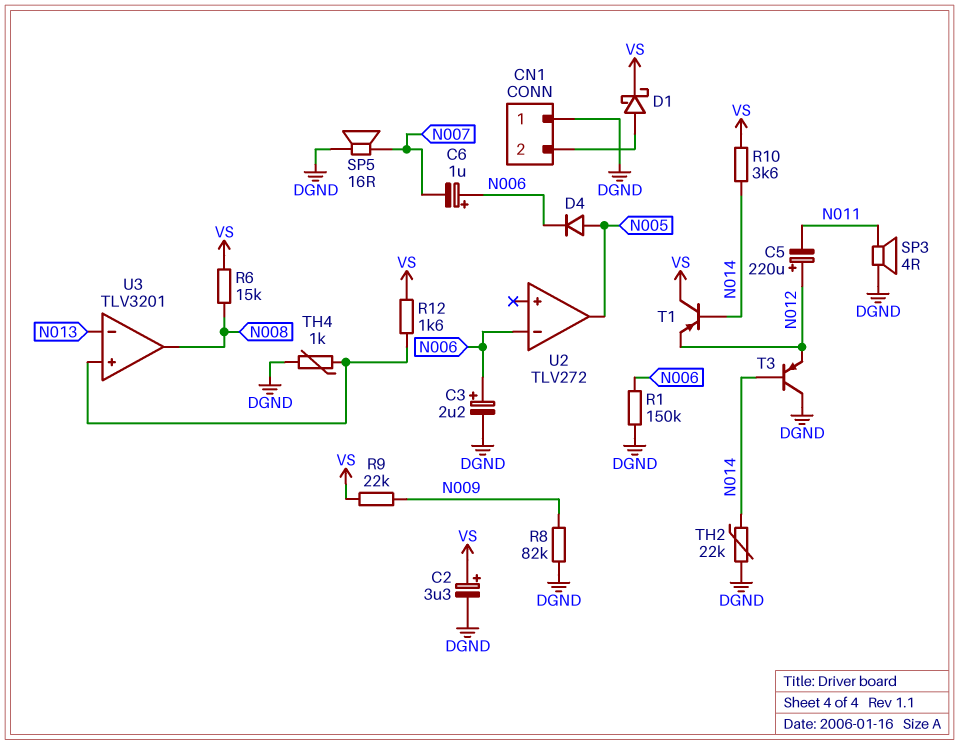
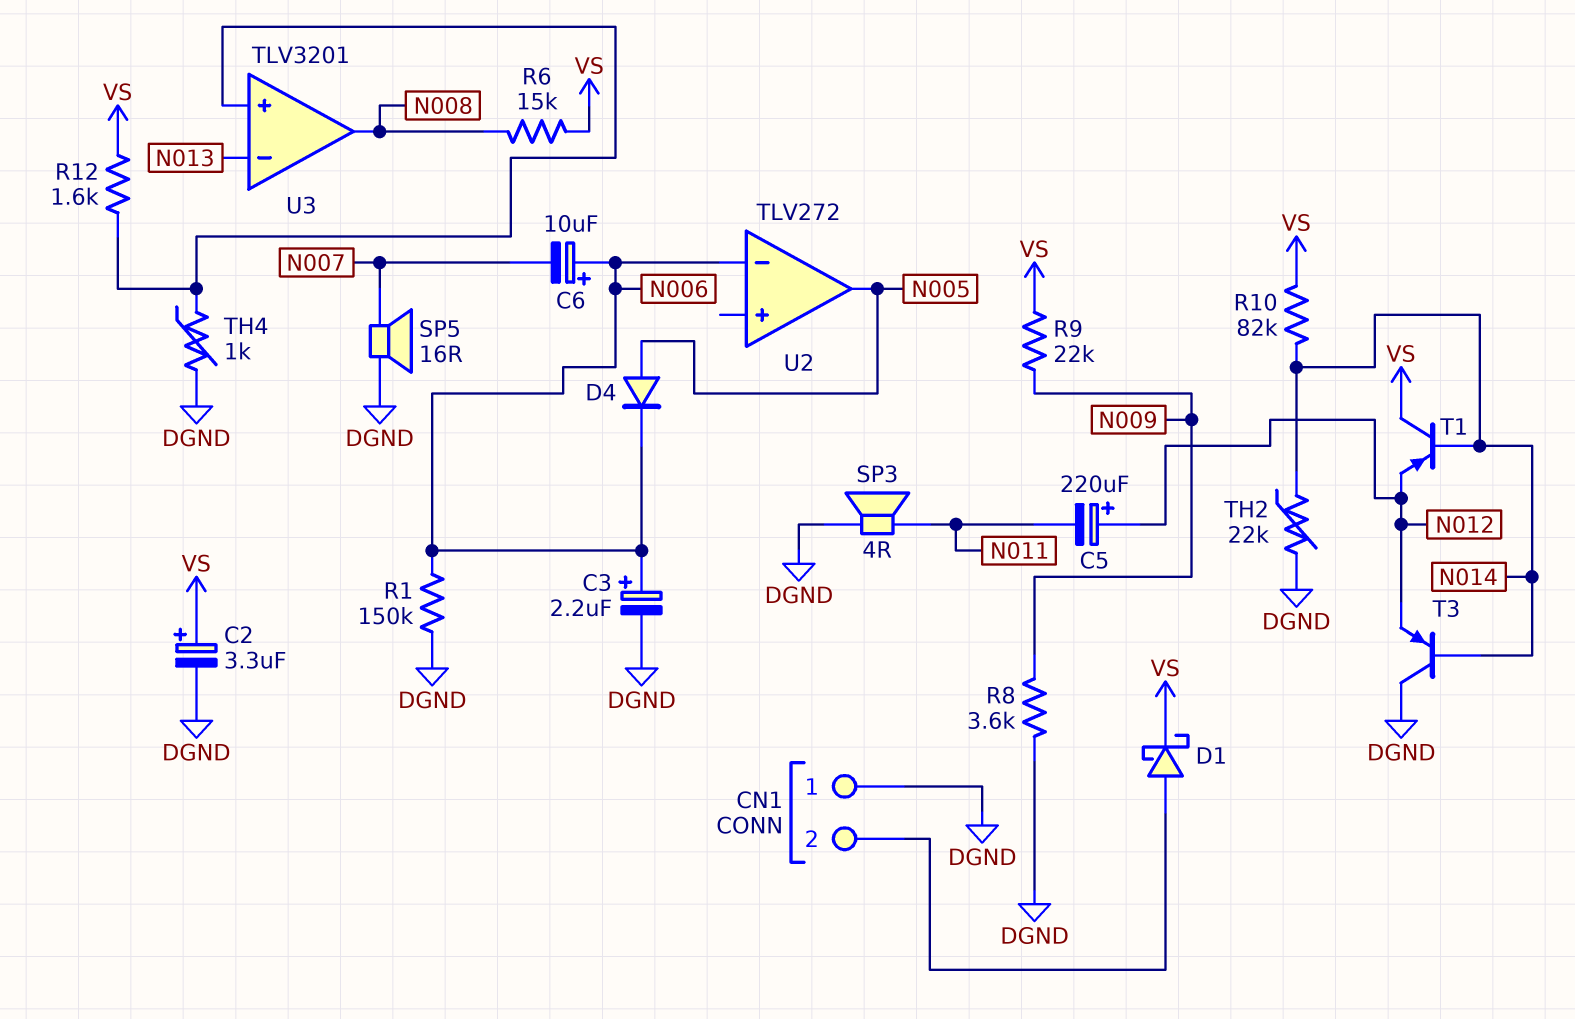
C6: 1uF (plus N006, minus N007) -> 10uF (plus N006, minus N007)
R8: 82k (DGND, N009) -> 3.6k (DGND, N009)
R10: 3.6k (N014, VS) -> 82k (N014, VS)

